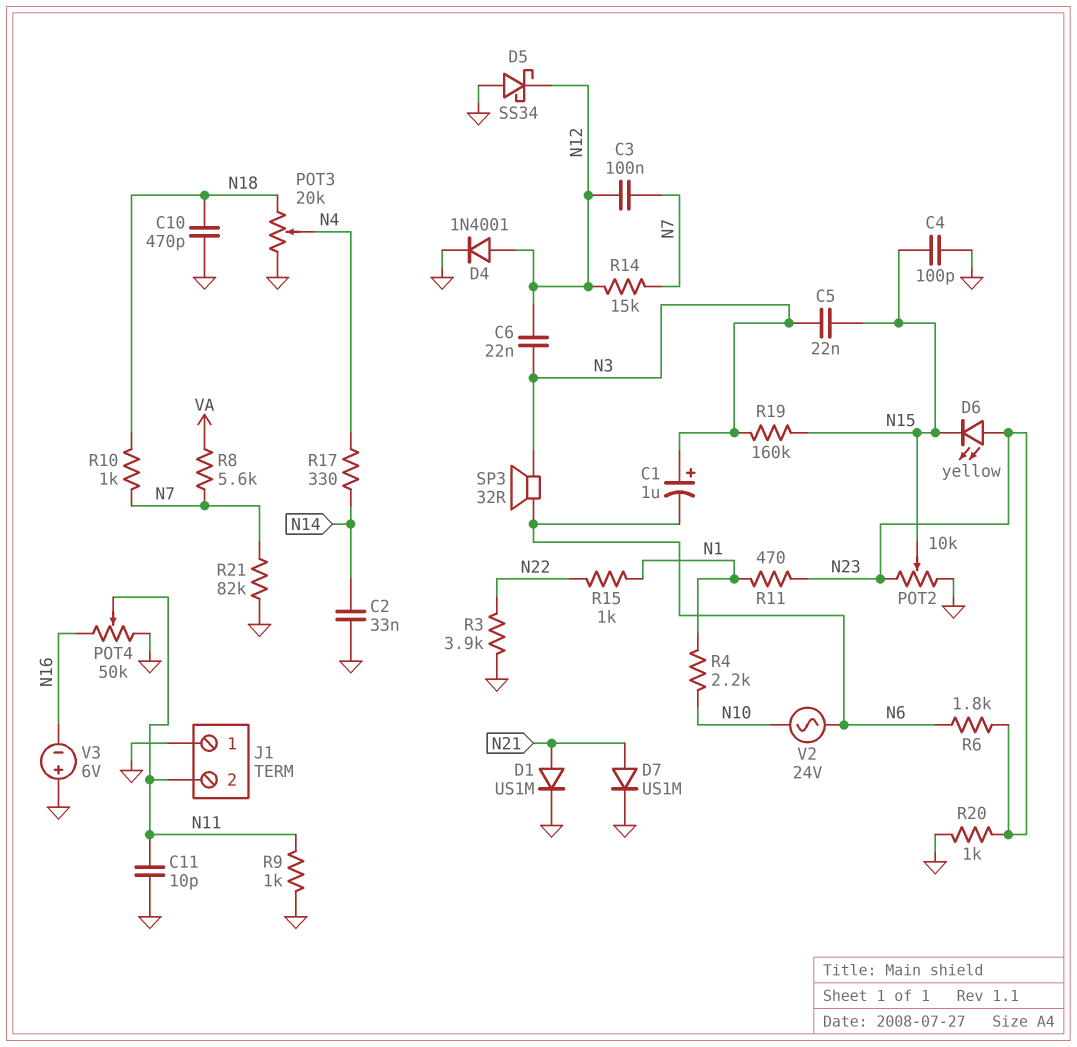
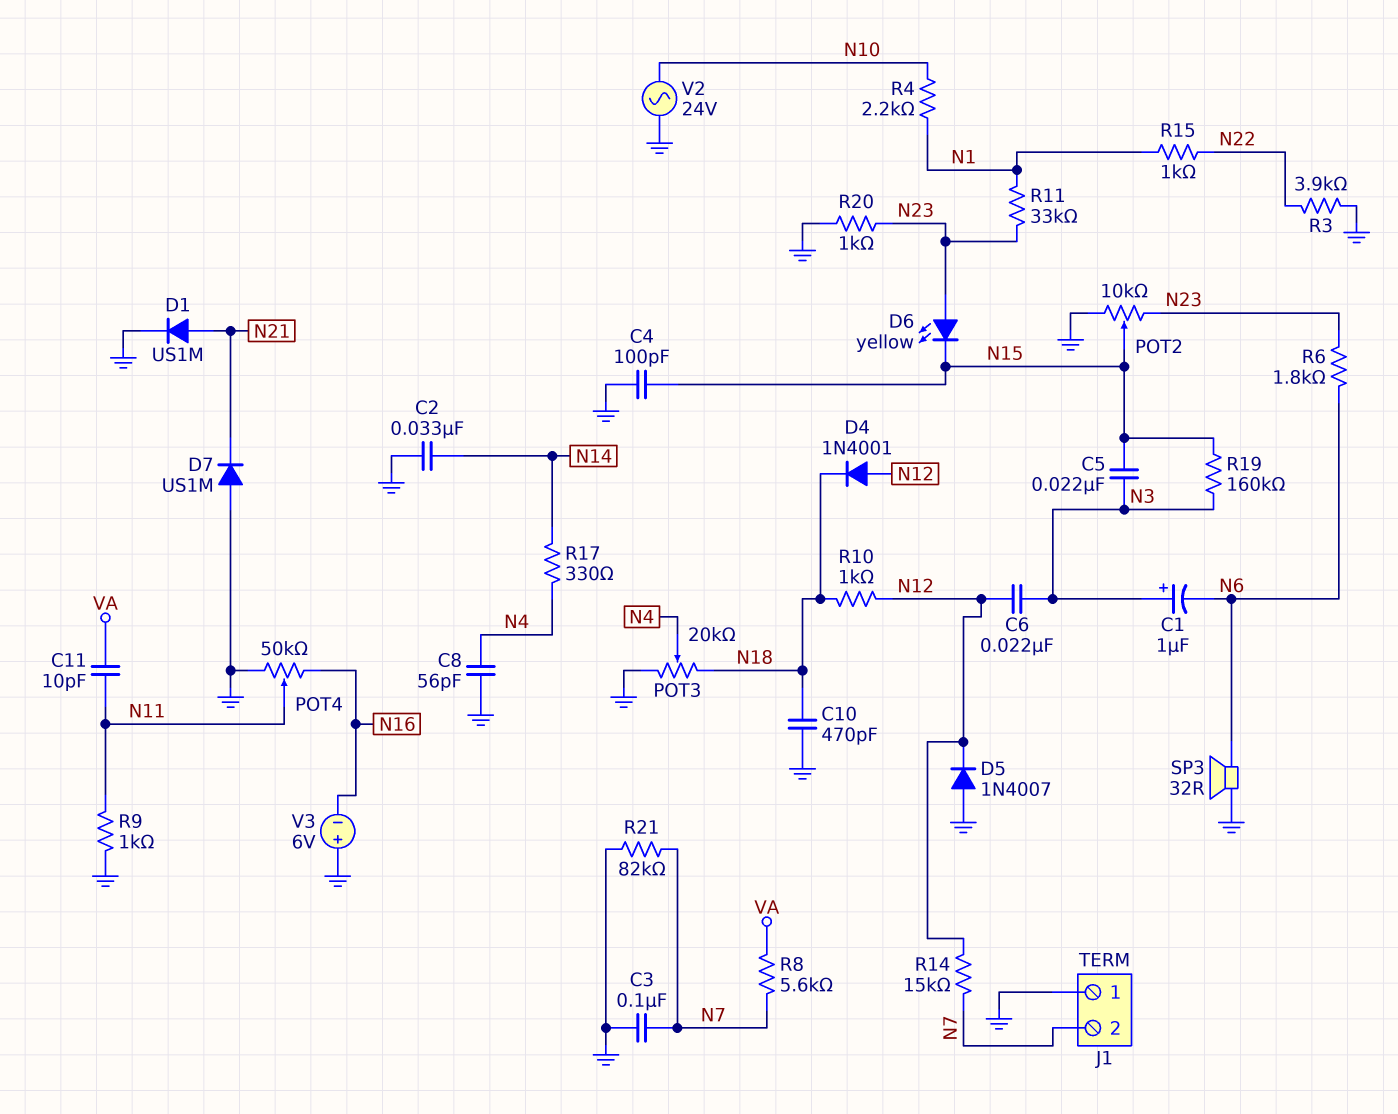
C3: 100nF (N7, N12) -> 100nF (GND, N7)
C8: none -> 56pF (GND, N4)
C11: 10pF (GND, N11) -> 10pF (N11, VA)
D4: diode 1N4001 (A N12, K GND) -> diode 1N4001 (A N12, K N18)
D5: schottky SS34 (A GND, K N12) -> diode 1N4007 (A GND, K N12)
D7: diode US1M (A N21, K GND) -> diode US1M (A GND, K N21)
J1 pin 2: N11 -> N7
R10: 1k (N7, N18) -> 1k (N12, N18)
R11: 470 (N1, N23) -> 33k (N1, N23)
SP3: speaker 32R (N3, N6) -> speaker 32R (GND, N6)
V2: AC 24V (N6, N10) -> AC 24V (GND, N10)

